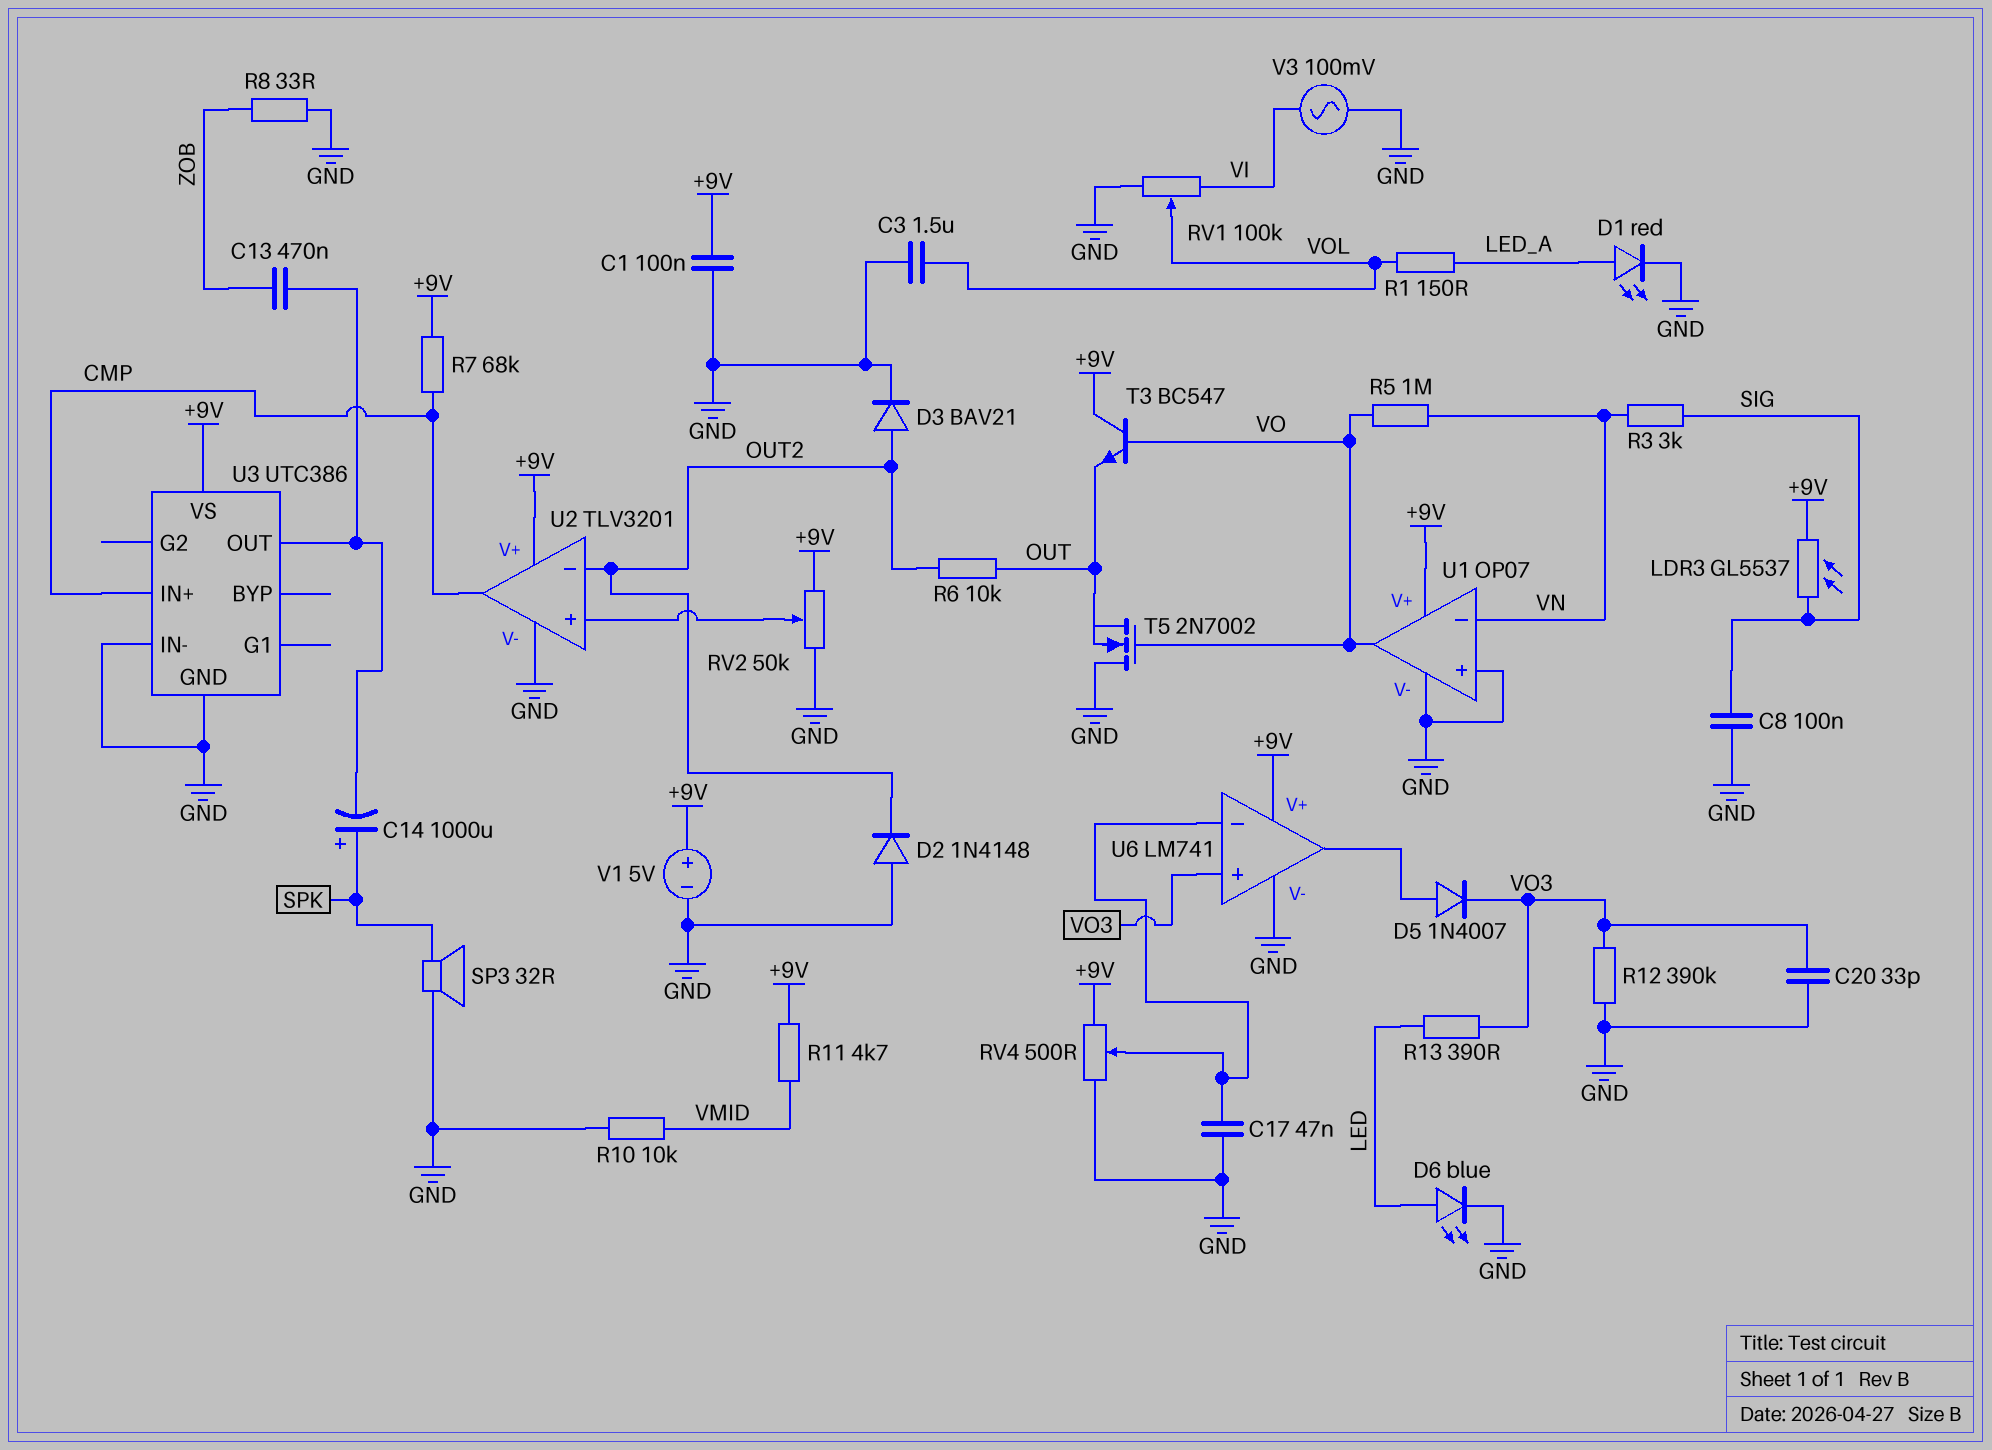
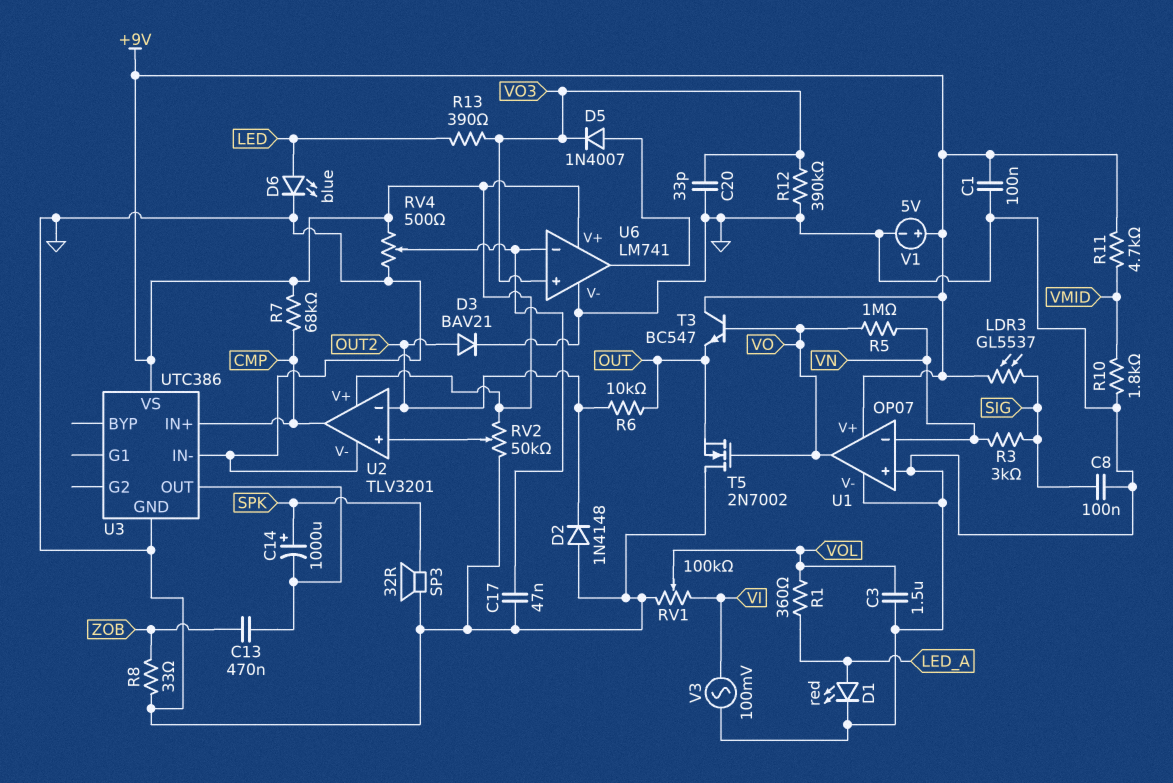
R1: 150 (LED_A, VOL) -> 360 (LED_A, VOL)
R10: 10k (GND, VMID) -> 1.8k (GND, VMID)

